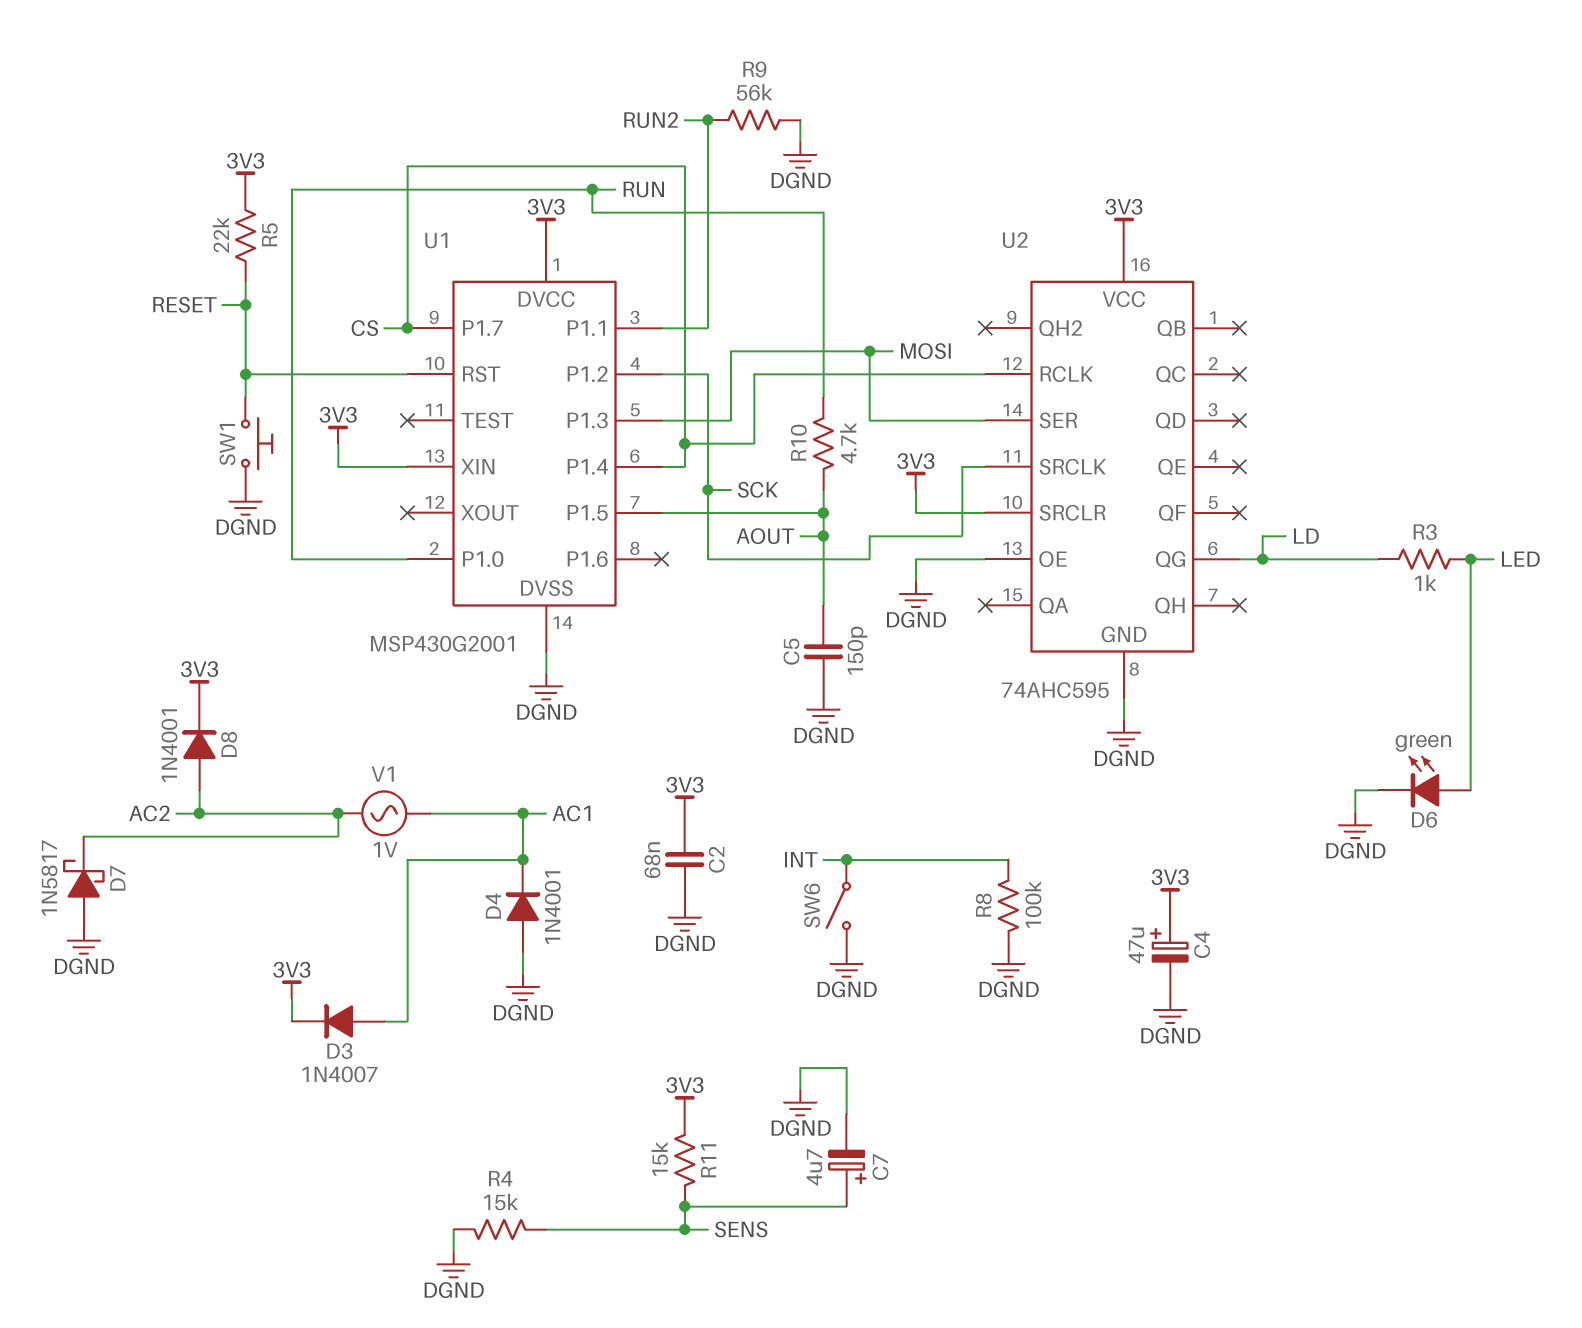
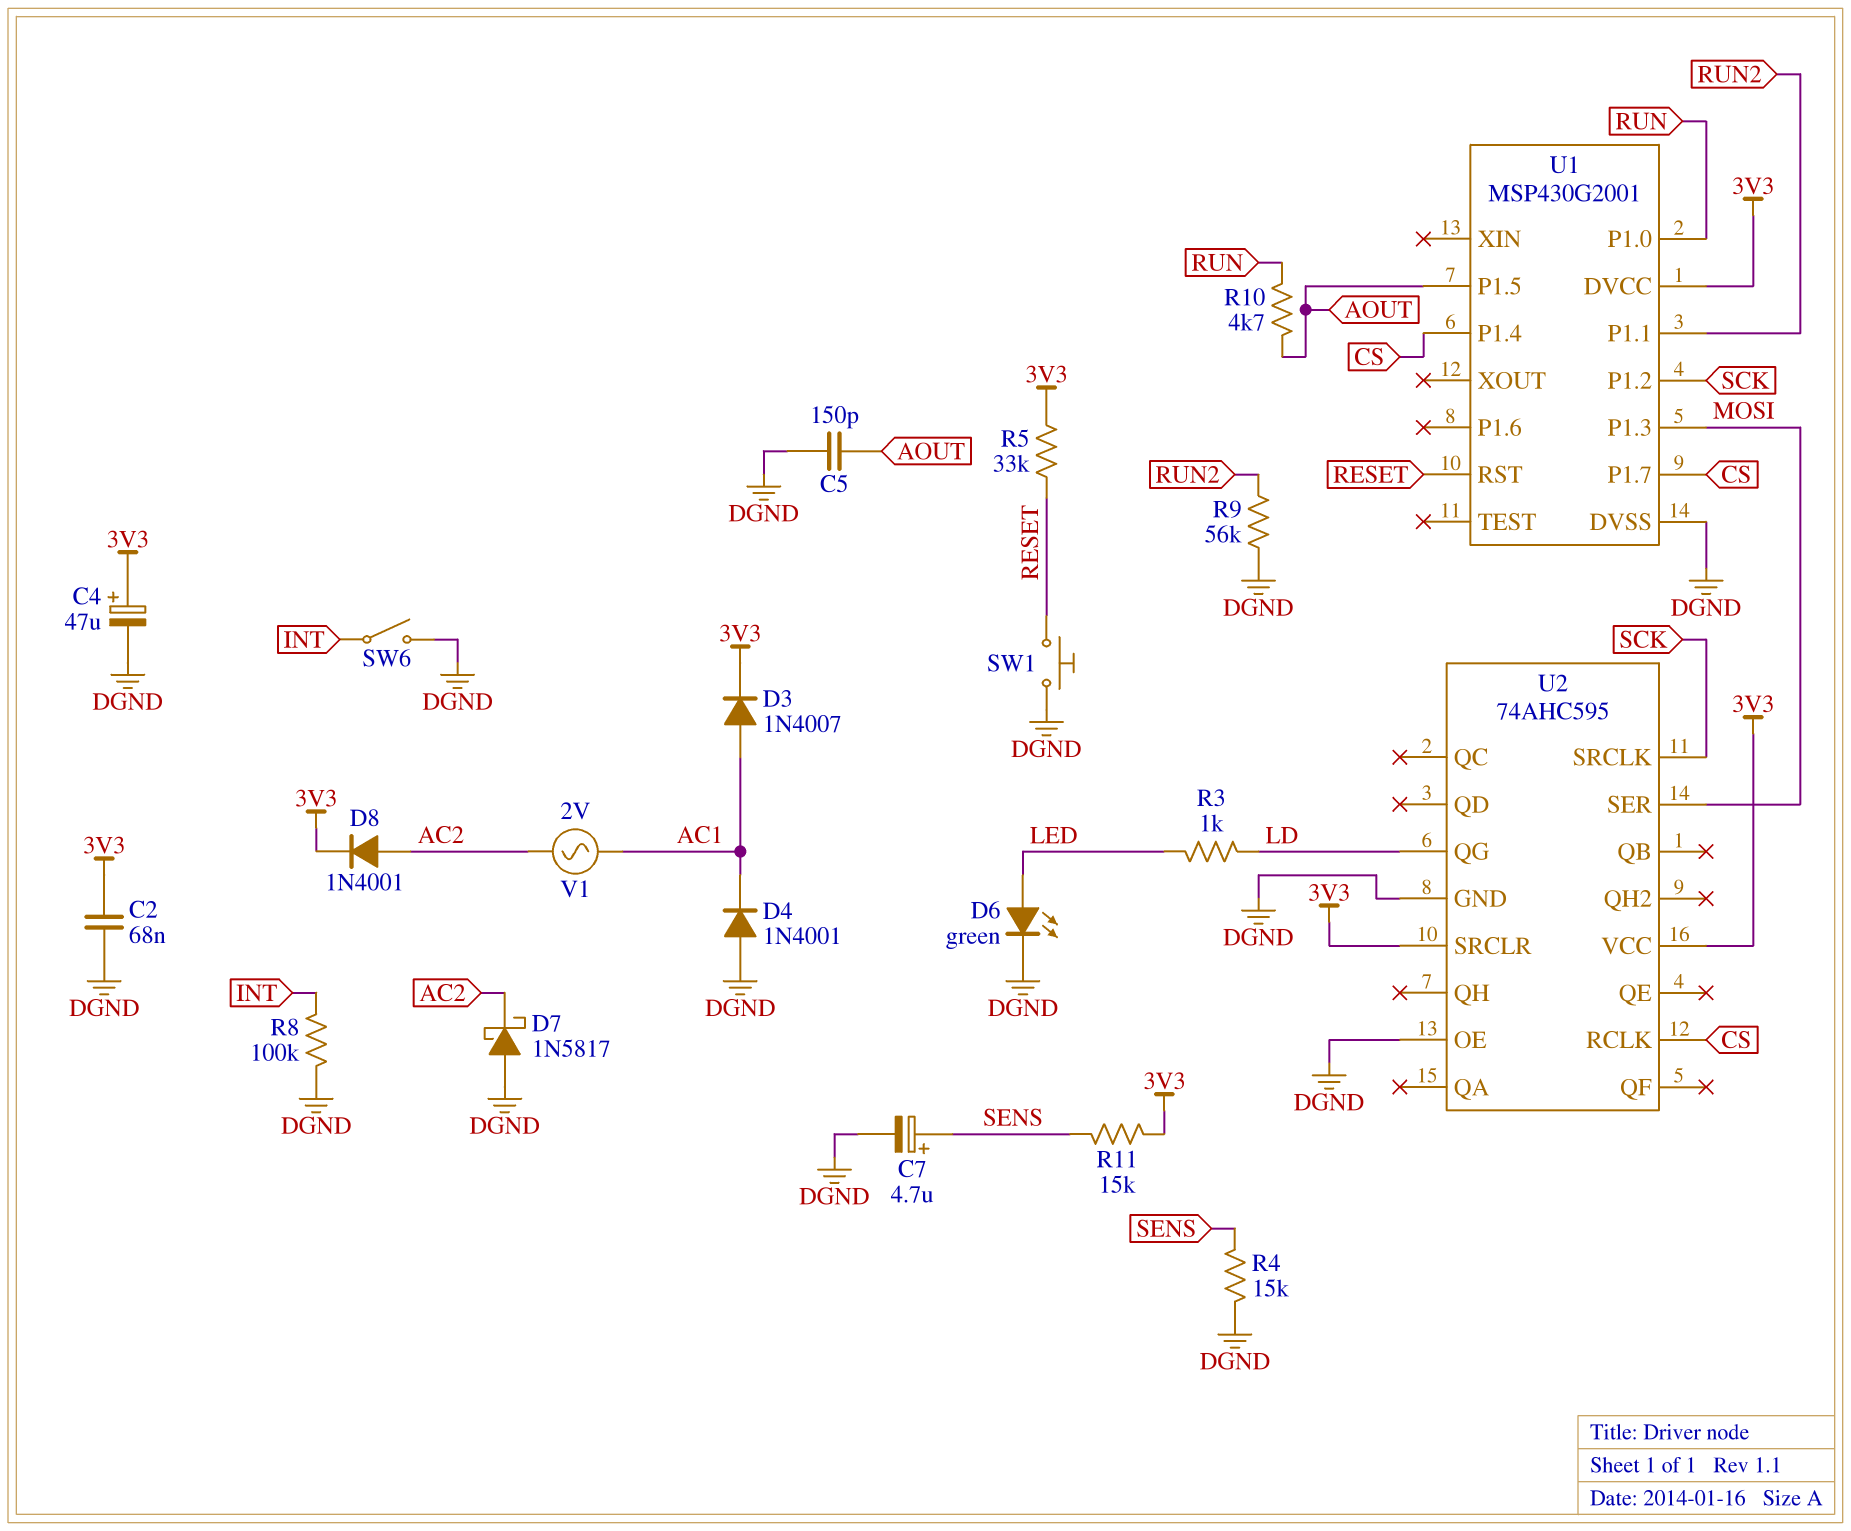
R5: 22k (3V3, RESET) -> 33k (3V3, RESET)
U1 pin XIN: 3V3 -> none
V1: AC 1V (AC1, AC2) -> AC 2V (AC1, AC2)

